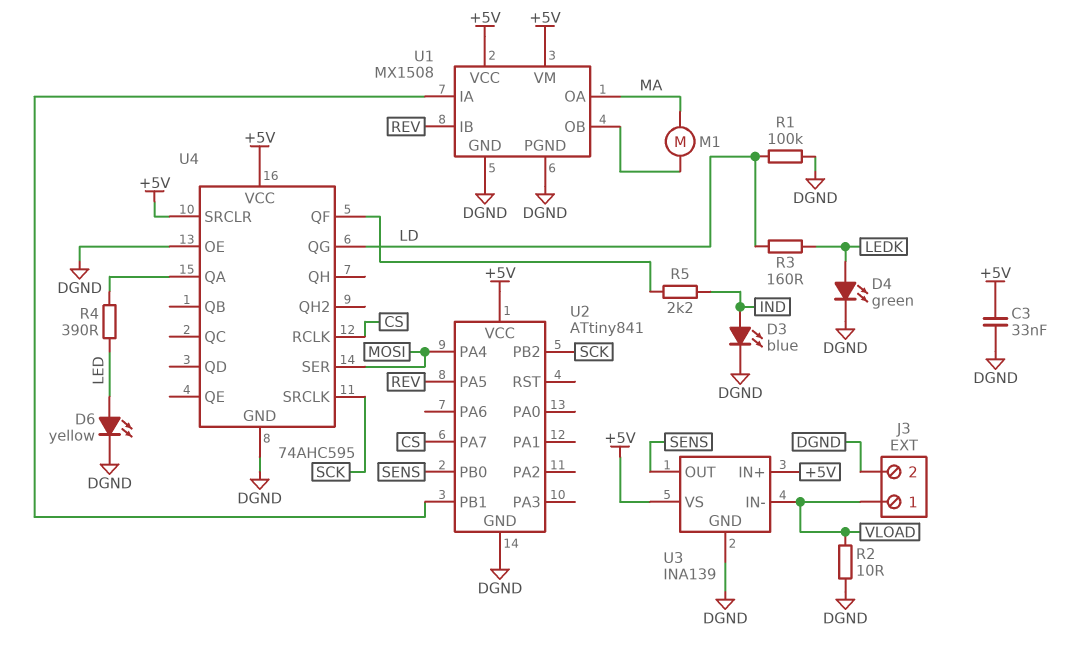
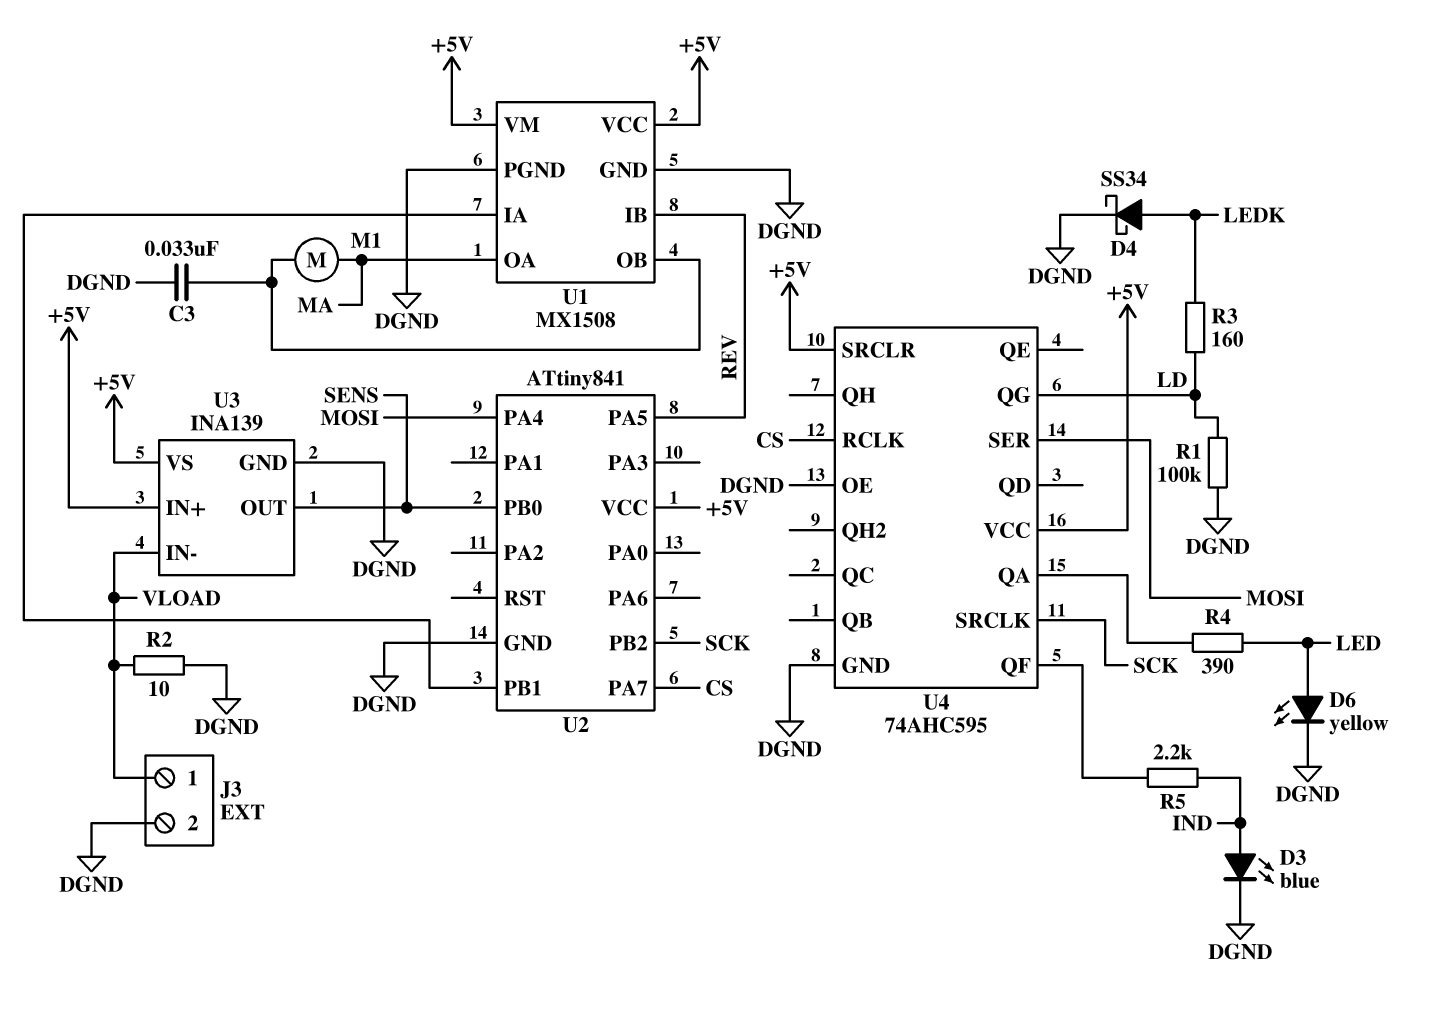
C3: 33nF (+5V, DGND) -> 33nF (DGND, U1/OB)
D4: LED green (A LEDK, K DGND) -> schottky SS34 (A LEDK, K DGND)

